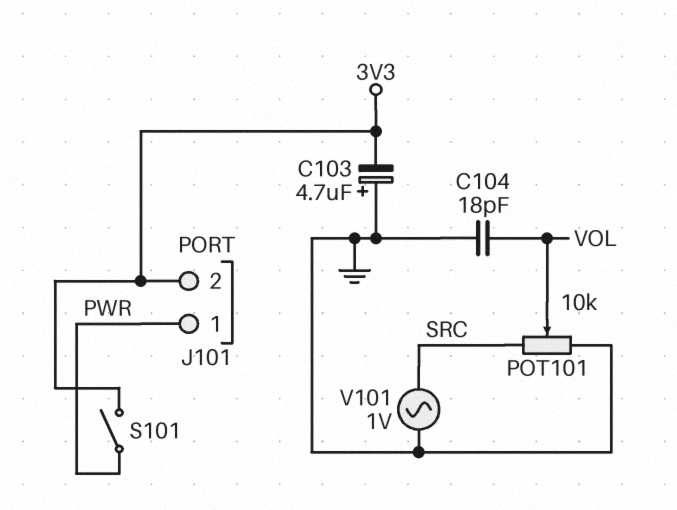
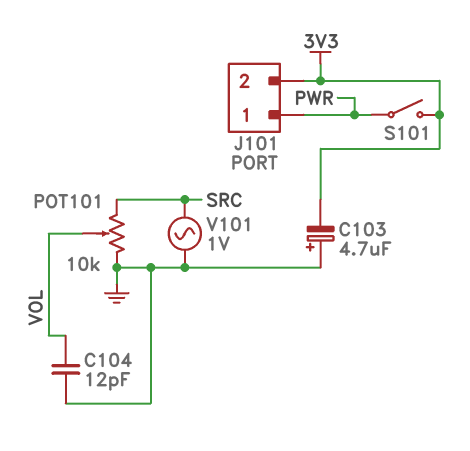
C104: 18pF (GND, VOL) -> 12pF (GND, VOL)

